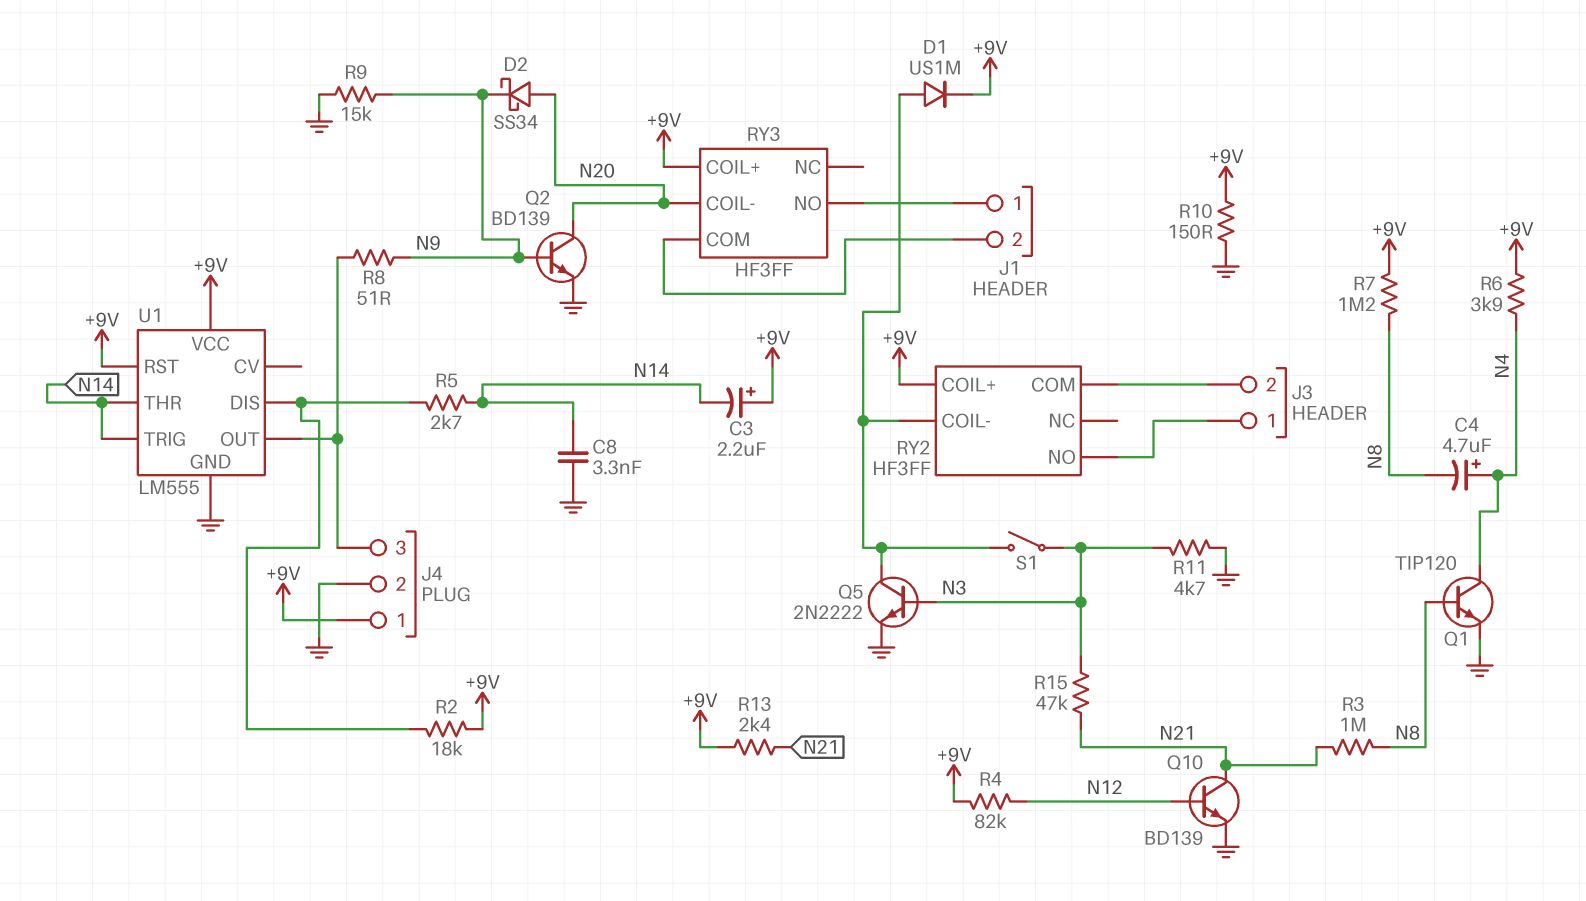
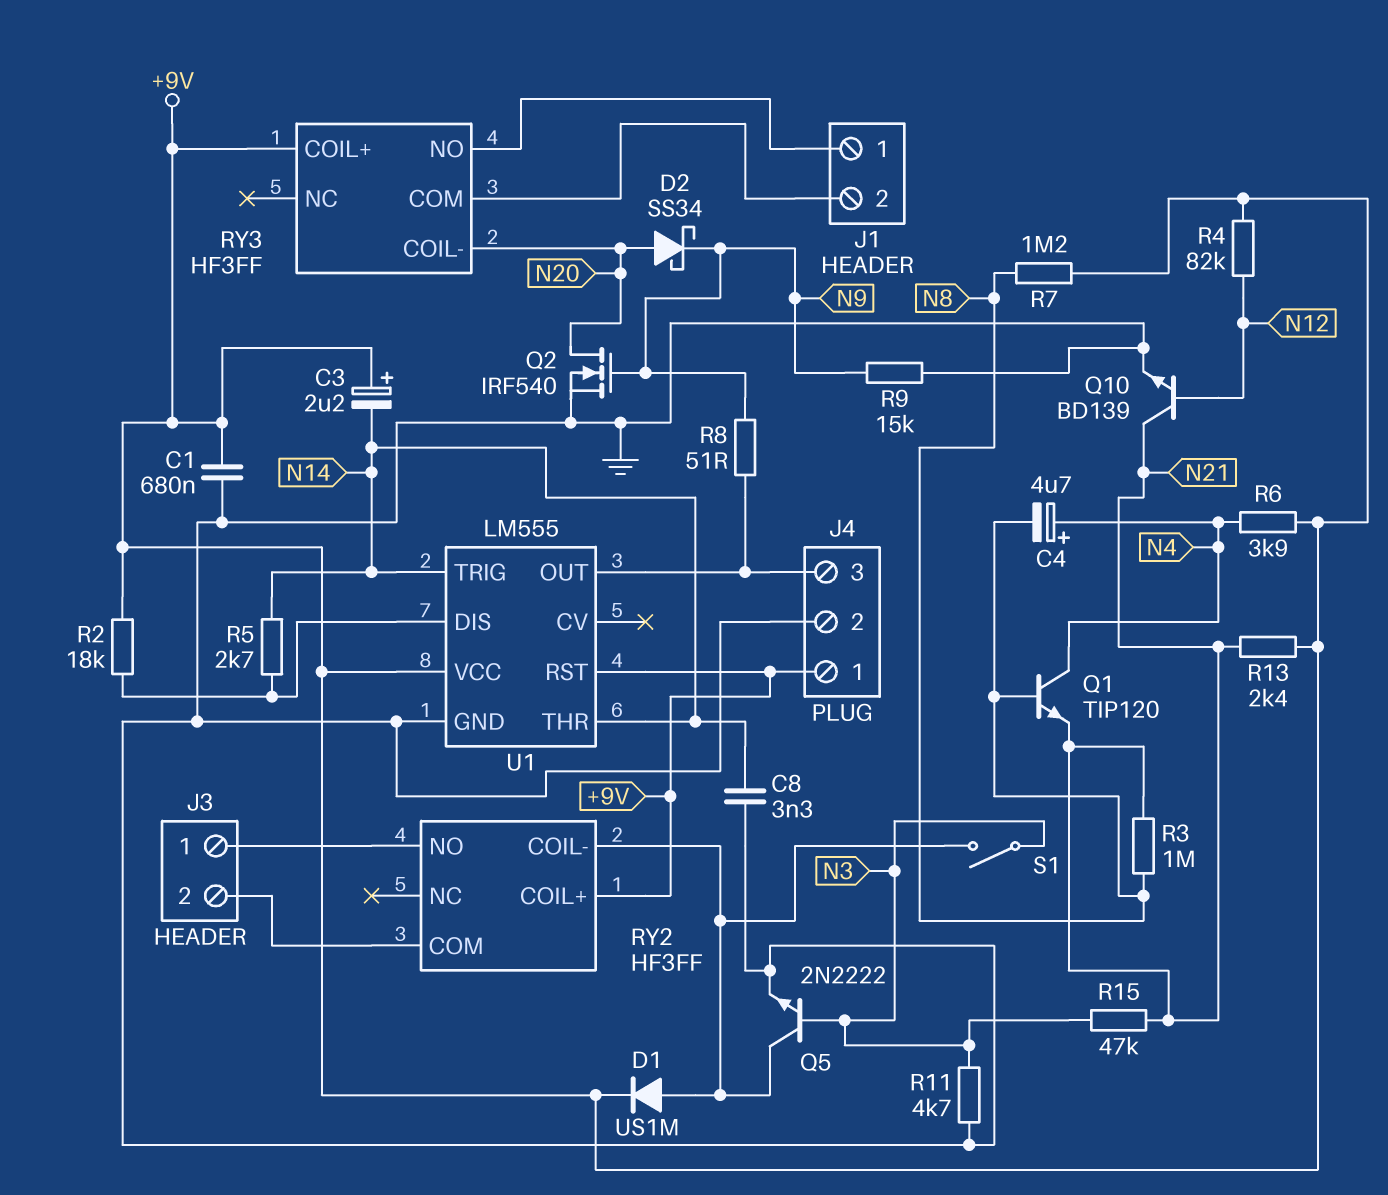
C1: none -> 680nF (+9V, GND)
Q1: NPN TIP120 (B N8, C N4, E GND) -> NPN TIP120 (B N8, C N4, E N21)
Q2: NPN BD139 (B N9, C N20, E GND) -> NMOS IRF540 (G N9, D N20, S GND)
R10: 150 (+9V, GND) -> none

